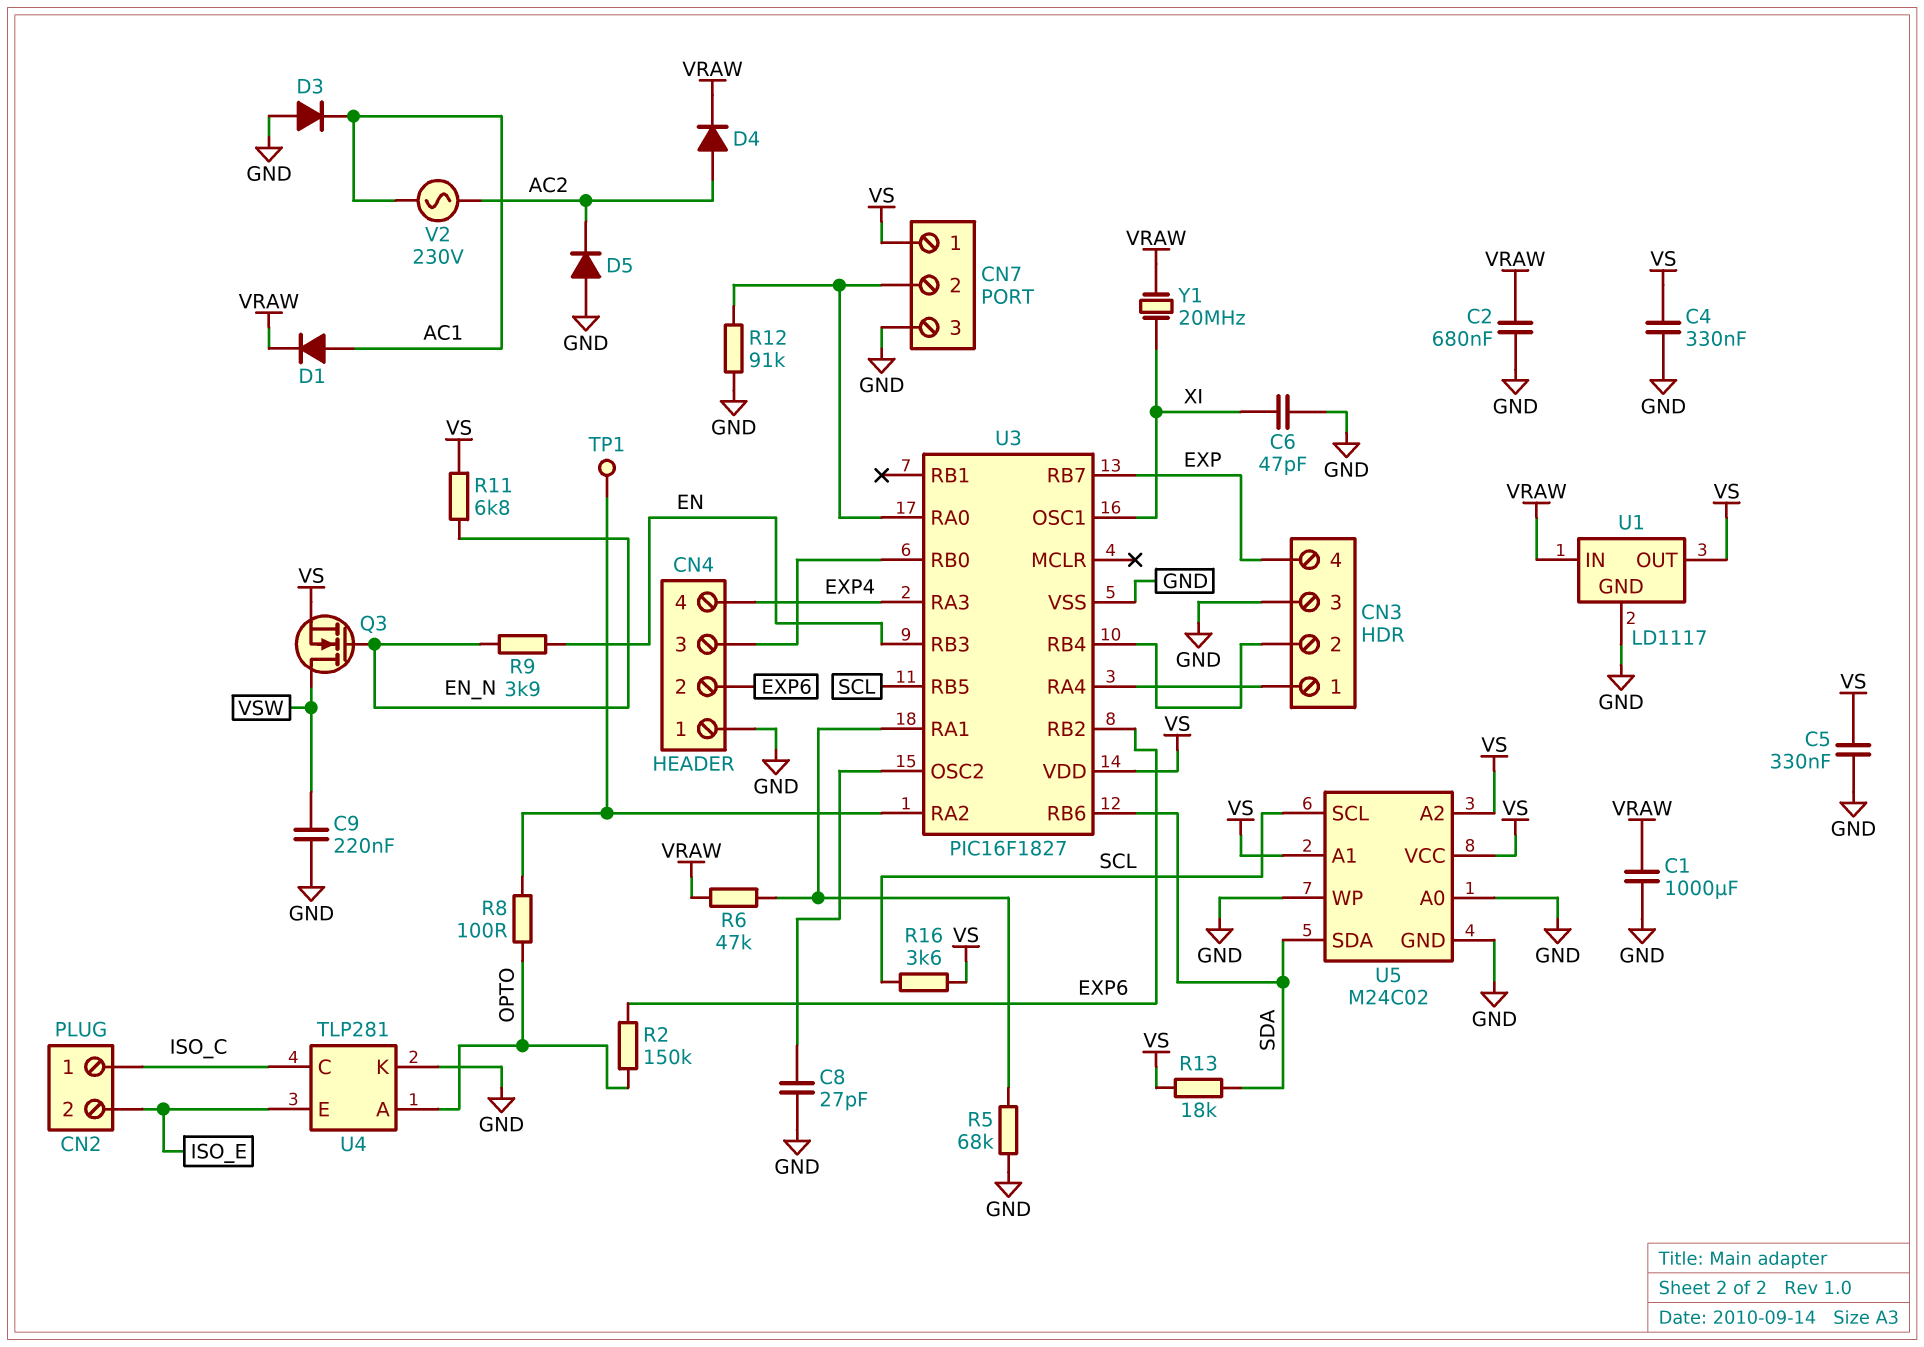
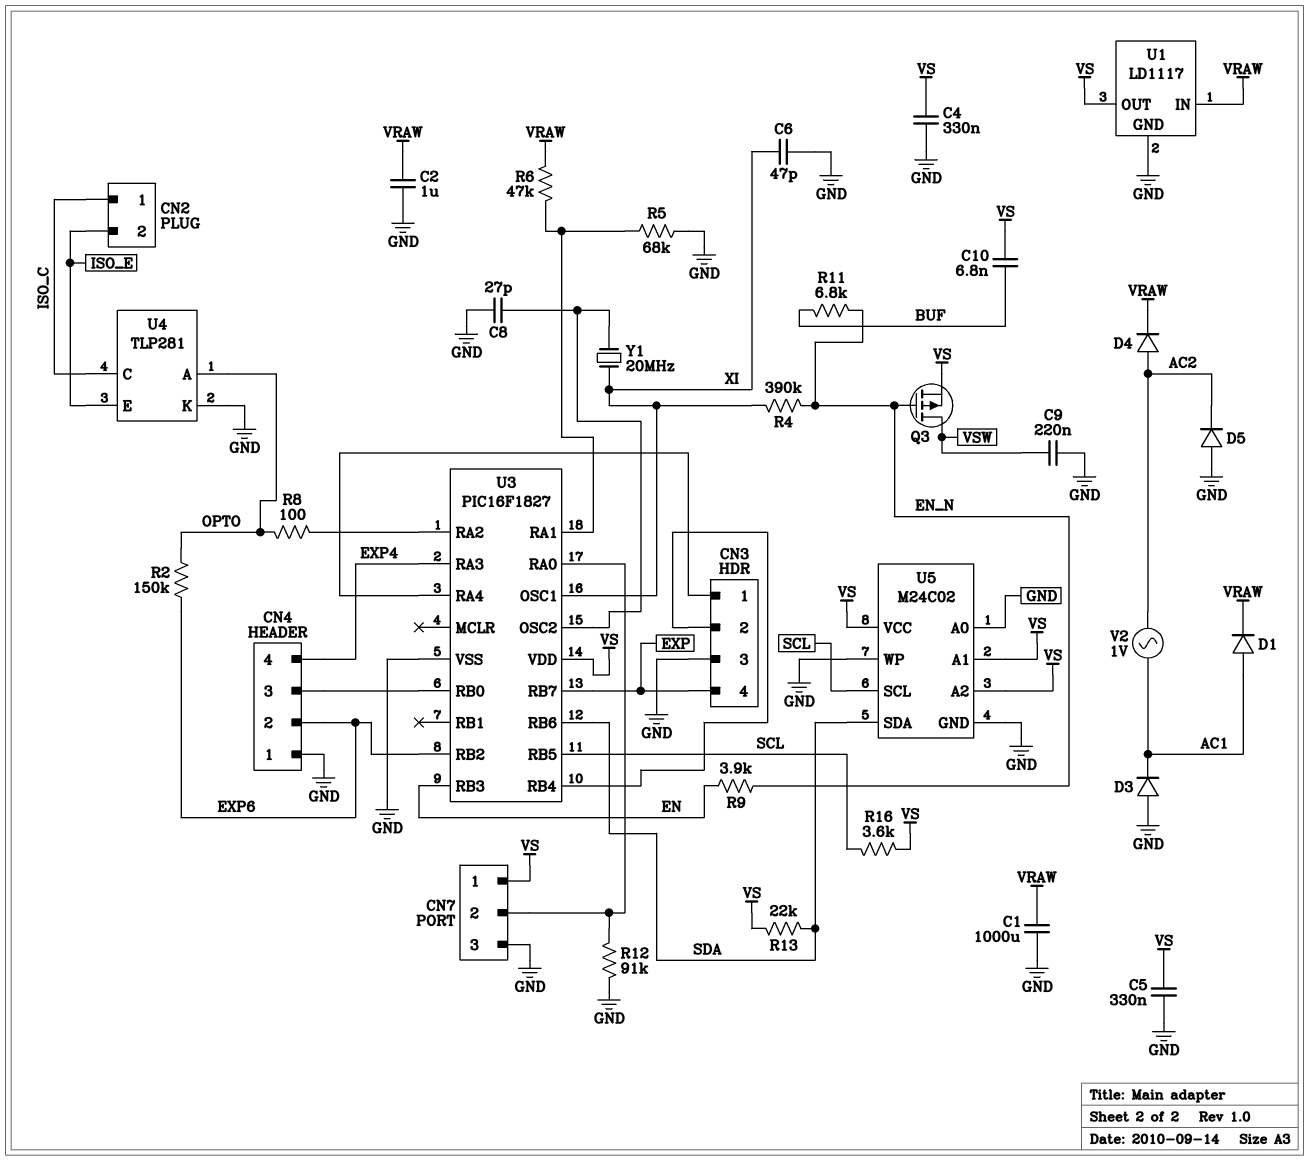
C2: 680nF (GND, VRAW) -> 1uF (GND, VRAW)
C10: none -> 6.8nF (BUF, VS)
Q3: NMOS (G EN_N, D VSW, S VS) -> PMOS (G EN_N, D VSW, S VS)
R4: none -> 390k (EN_N, XI)
R11: 6.8k (EN_N, VS) -> 6.8k (BUF, EN_N)
R13: 18k (SDA, VS) -> 22k (SDA, VS)
TP1: test point (U3/RA2) -> none
V2: AC 230V (AC1, AC2) -> AC 1V (AC1, AC2)
Y1: 20MHz (VRAW, XI) -> 20MHz (U3/OSC2, XI)

